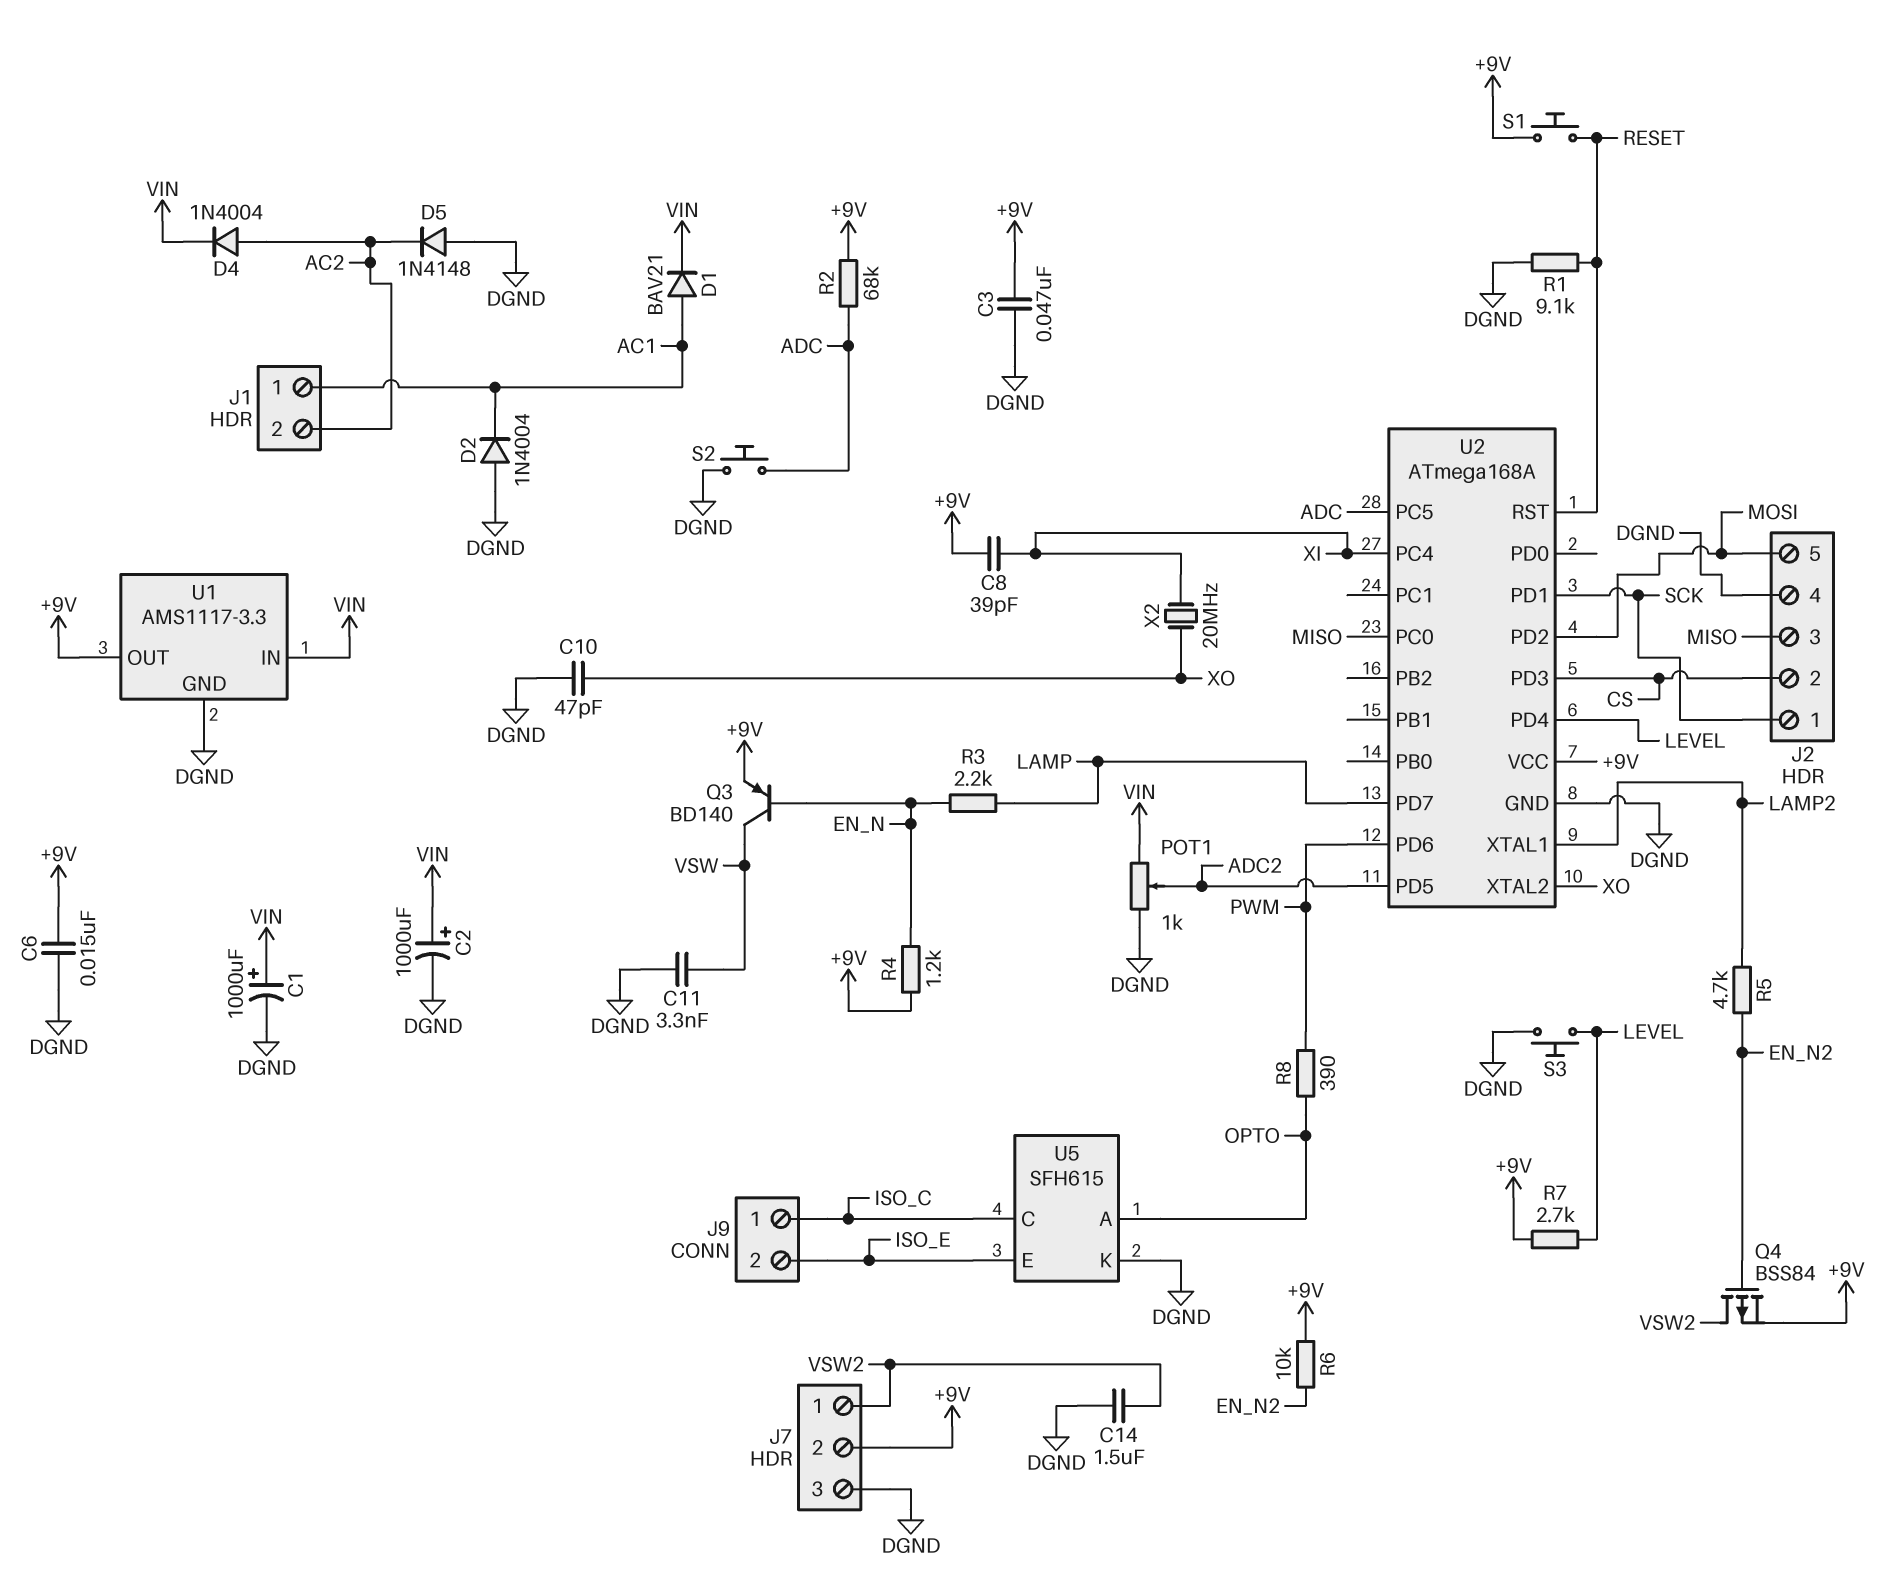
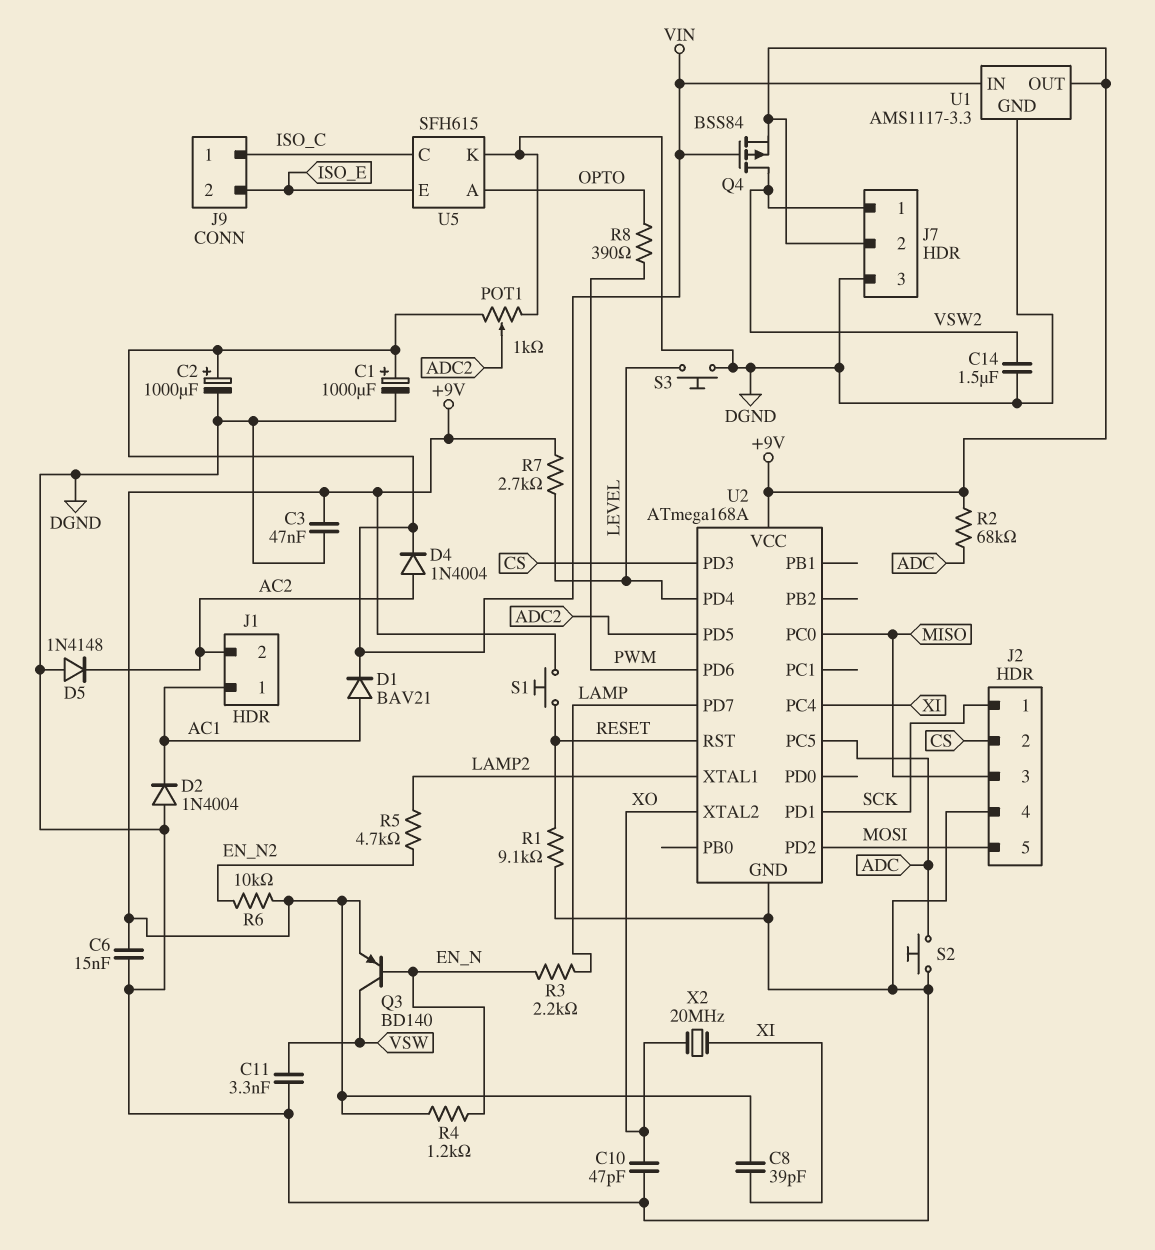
Q4: PMOS BSS84 (G EN_N2, D VSW2, S +9V) -> PMOS BSS84 (G VIN, D VSW2, S +9V)

